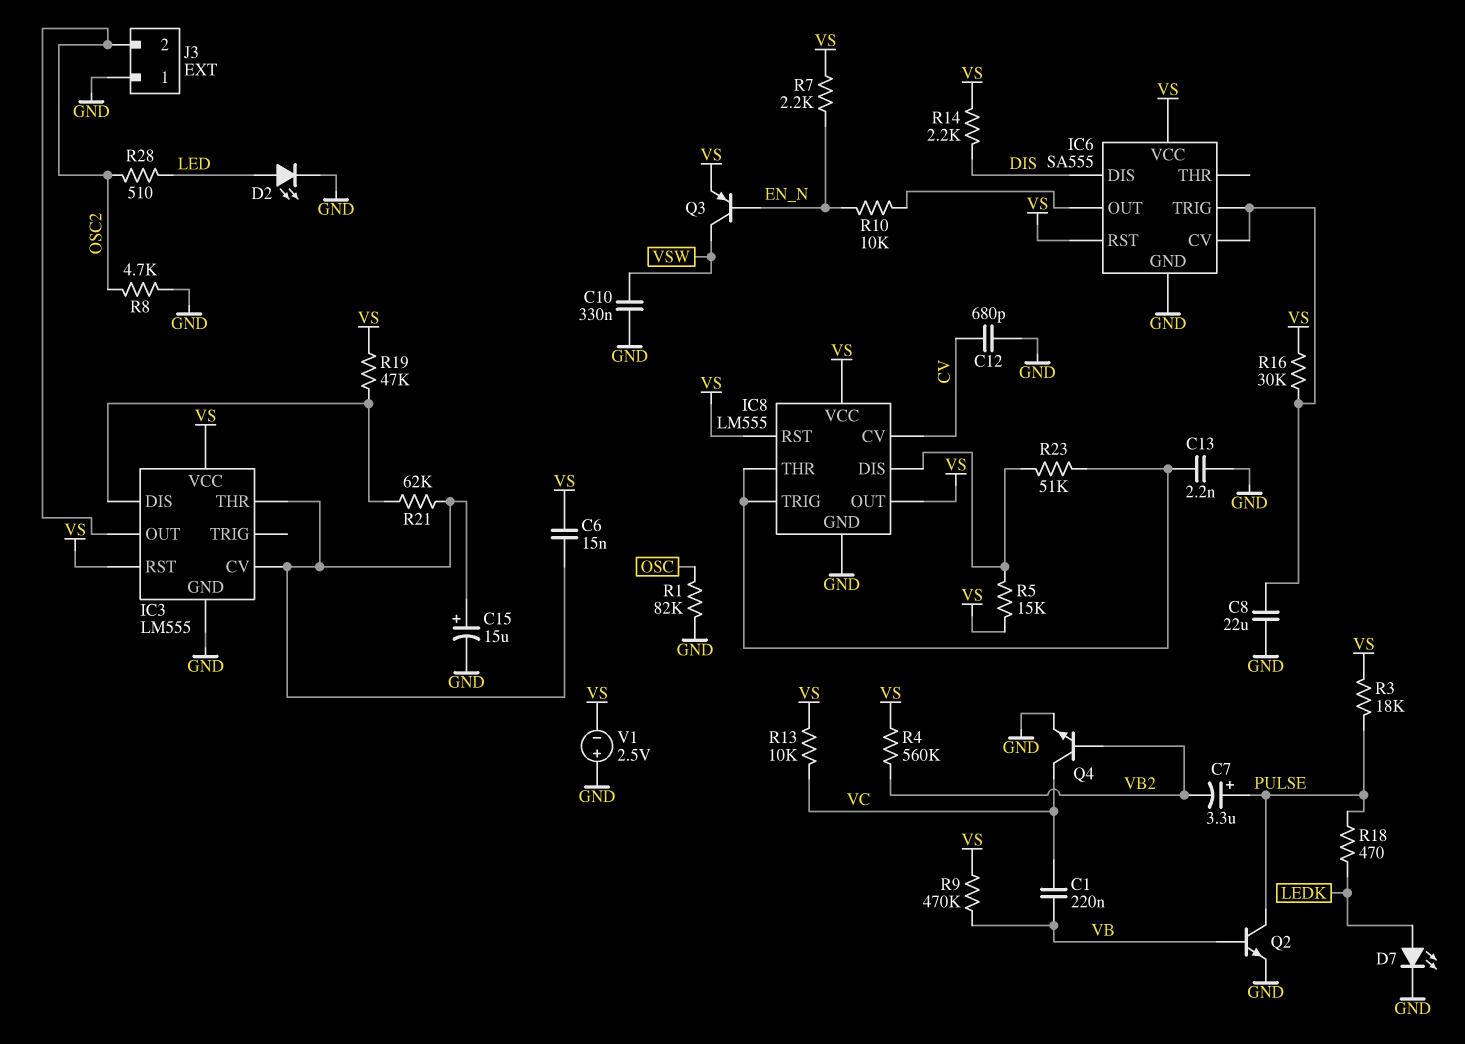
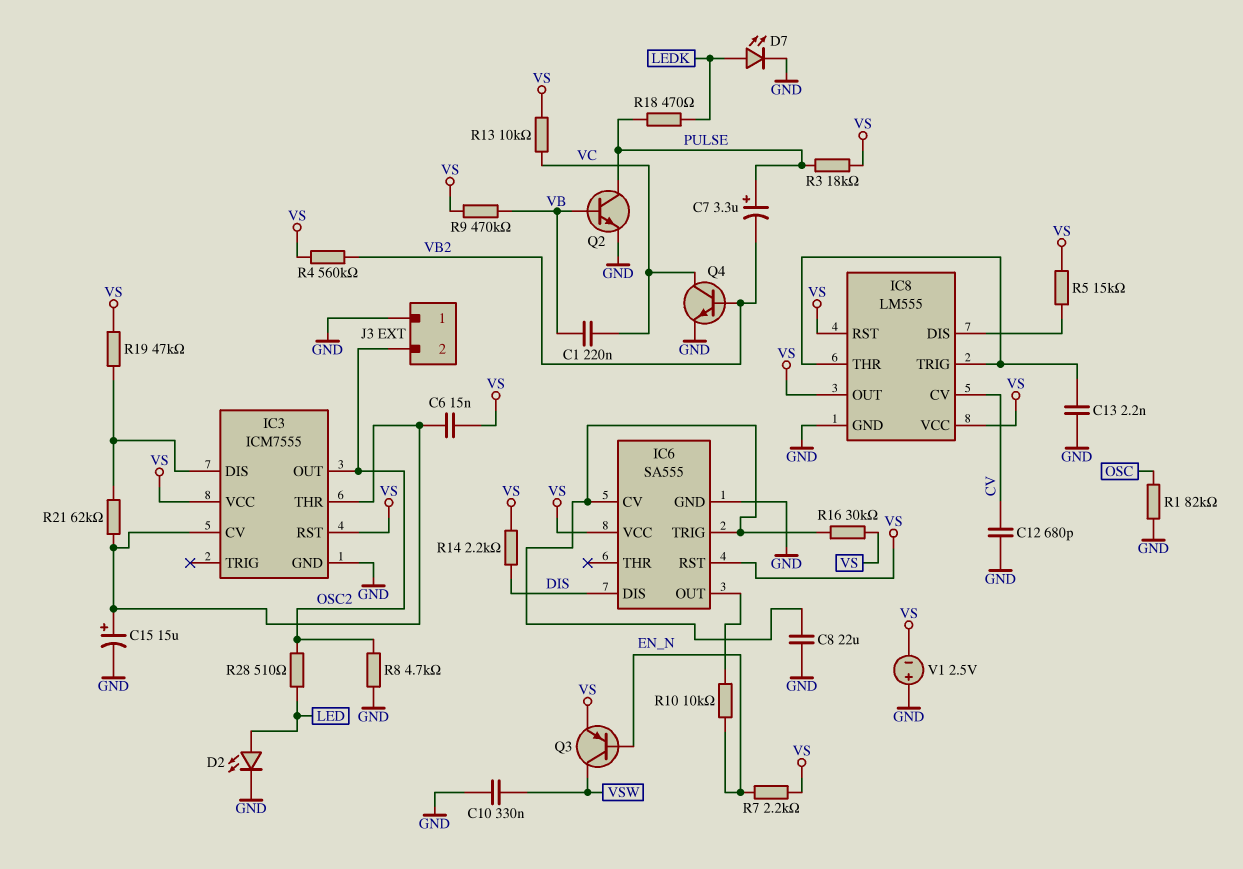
IC3: LM555 -> ICM7555
R23: 51k (IC8/DIS, IC8/THR) -> none

